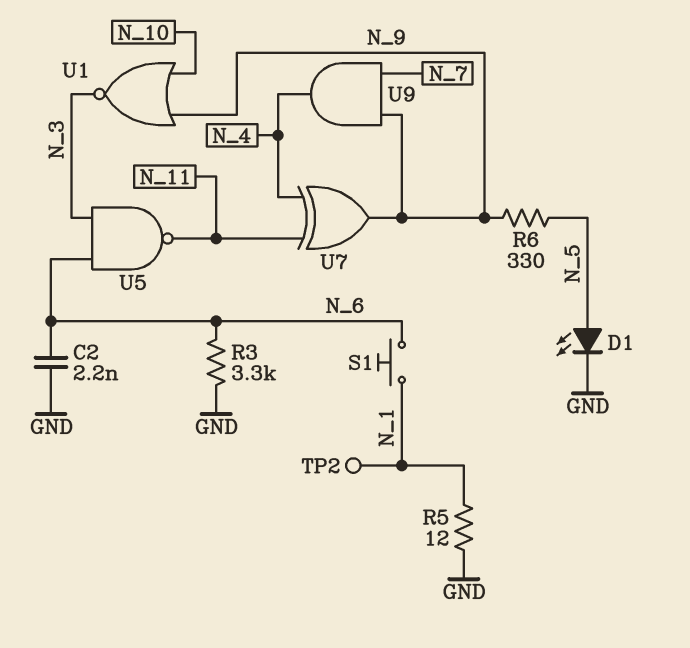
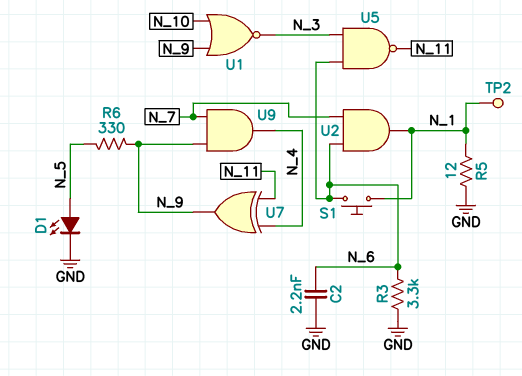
U2: none -> AND (in N_6, in N_7, out N_1)

